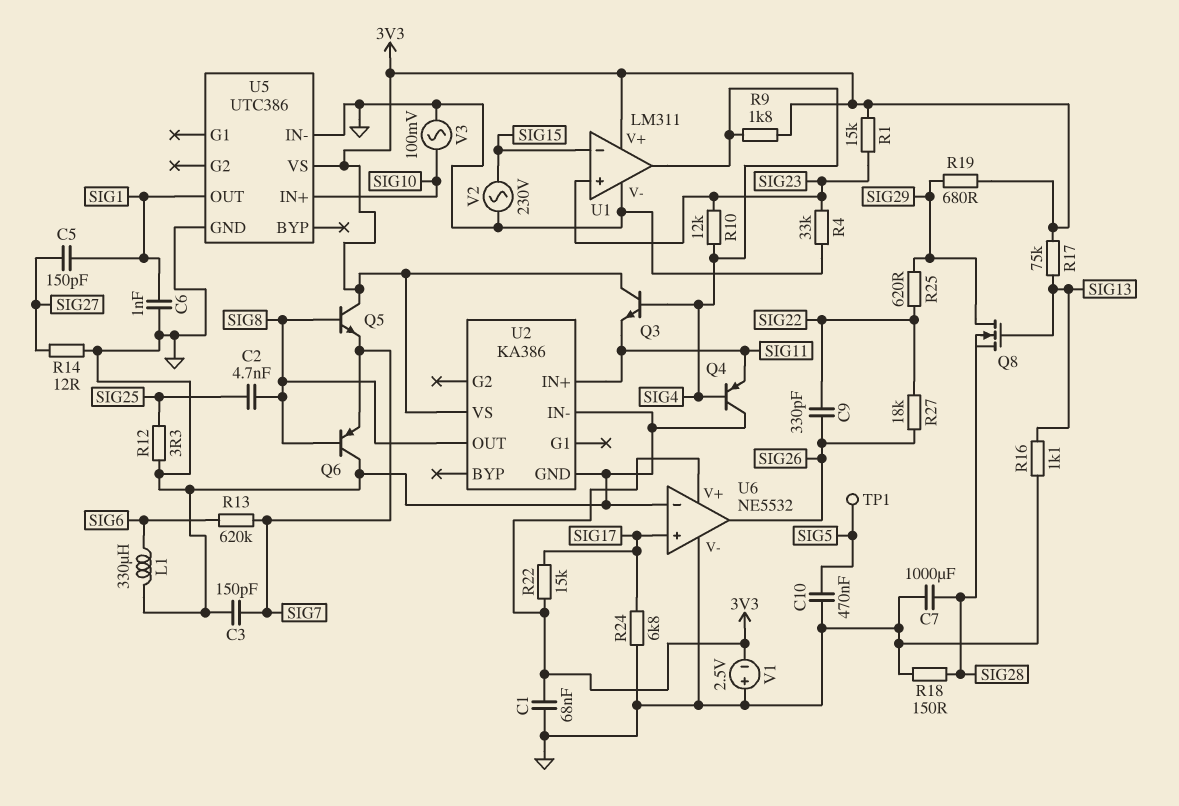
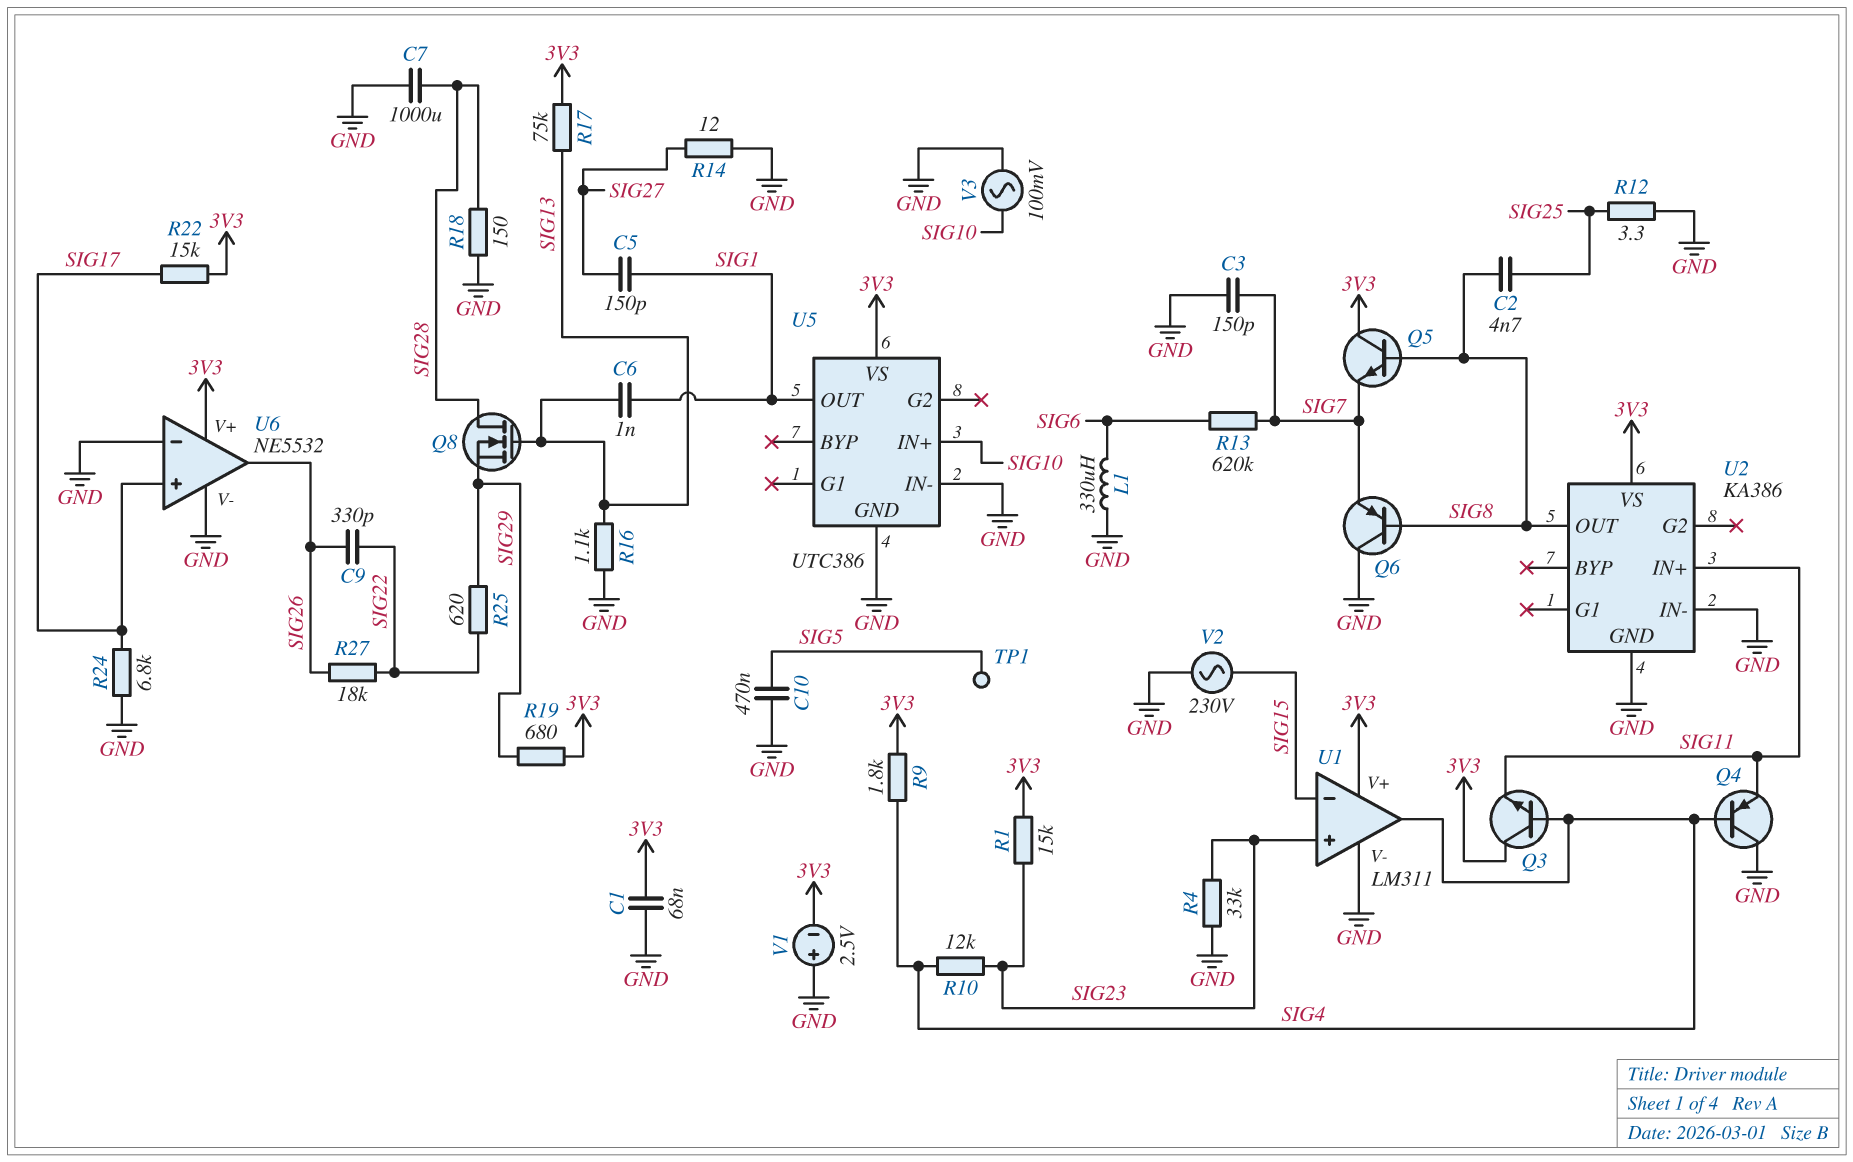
C6: 1nF (GND, SIG1) -> 1nF (SIG1, SIG13)
Q8: NMOS (G SIG13, D SIG29, S SIG28) -> NMOS (G SIG13, D SIG28, S SIG29)

